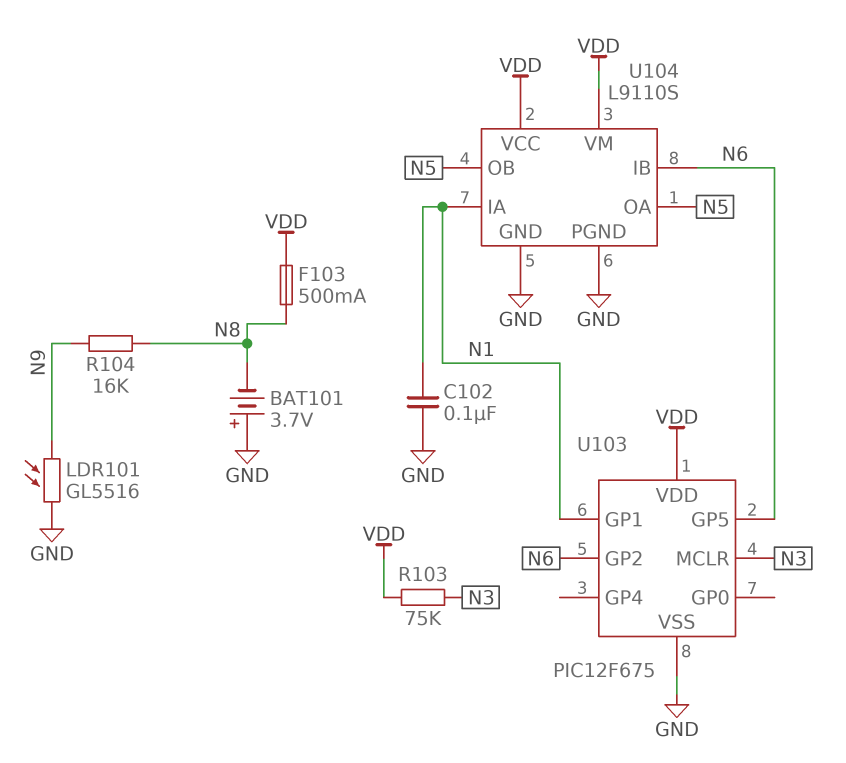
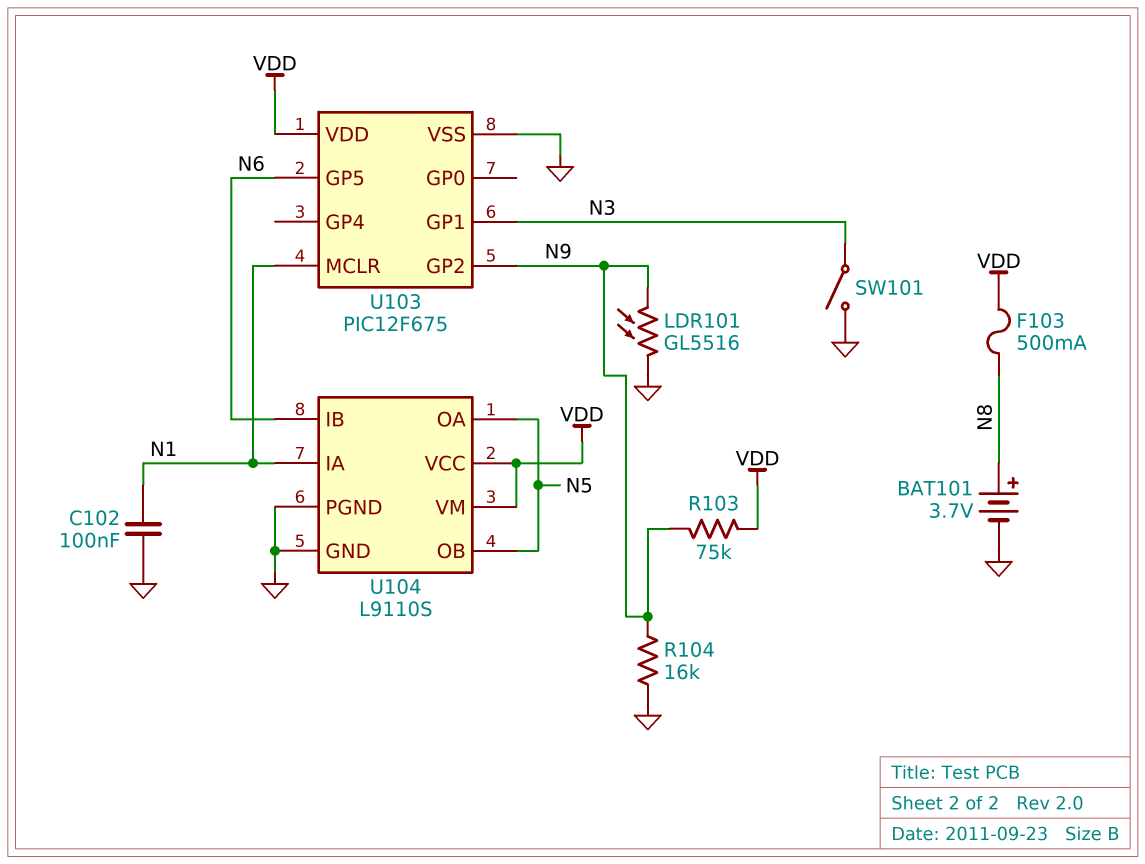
BAT101: 3.7V (plus GND, minus N8) -> 3.7V (plus N8, minus GND)
R103: 75k (N3, VDD) -> 75k (N9, VDD)
R104: 16k (N8, N9) -> 16k (GND, N9)
SW101: none -> switch (GND, N3)
U103 pin GP1: N1 -> N3
U103 pin GP2: N6 -> N9
U103 pin MCLR: N3 -> N1

